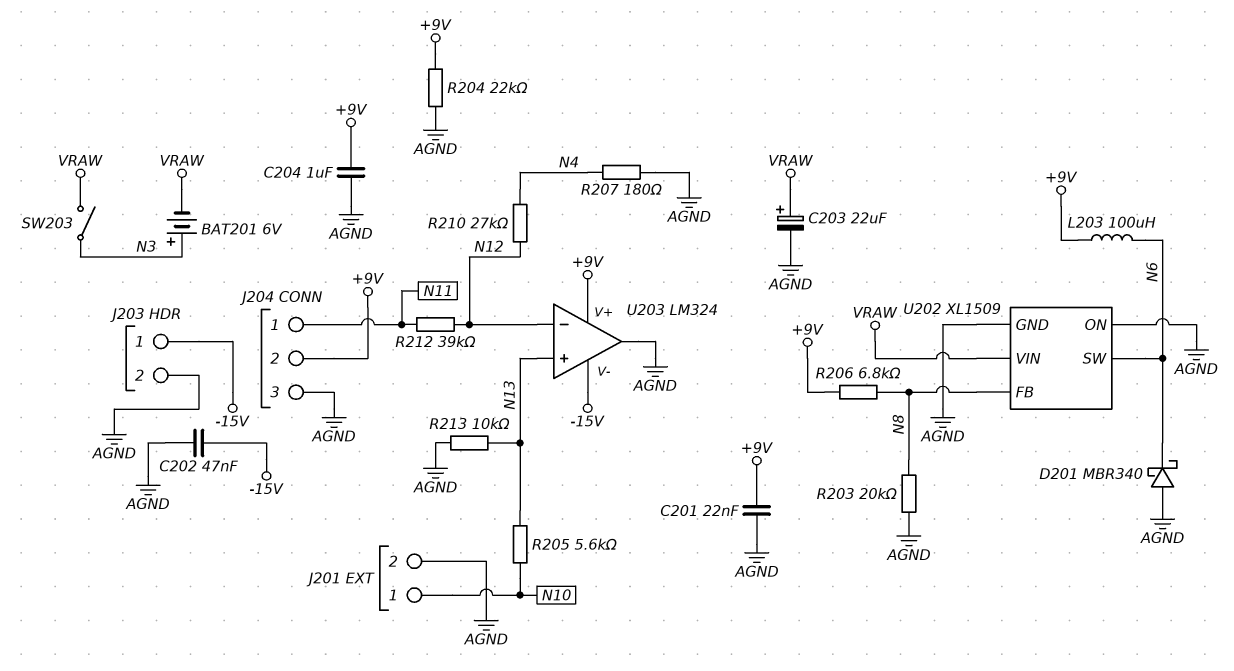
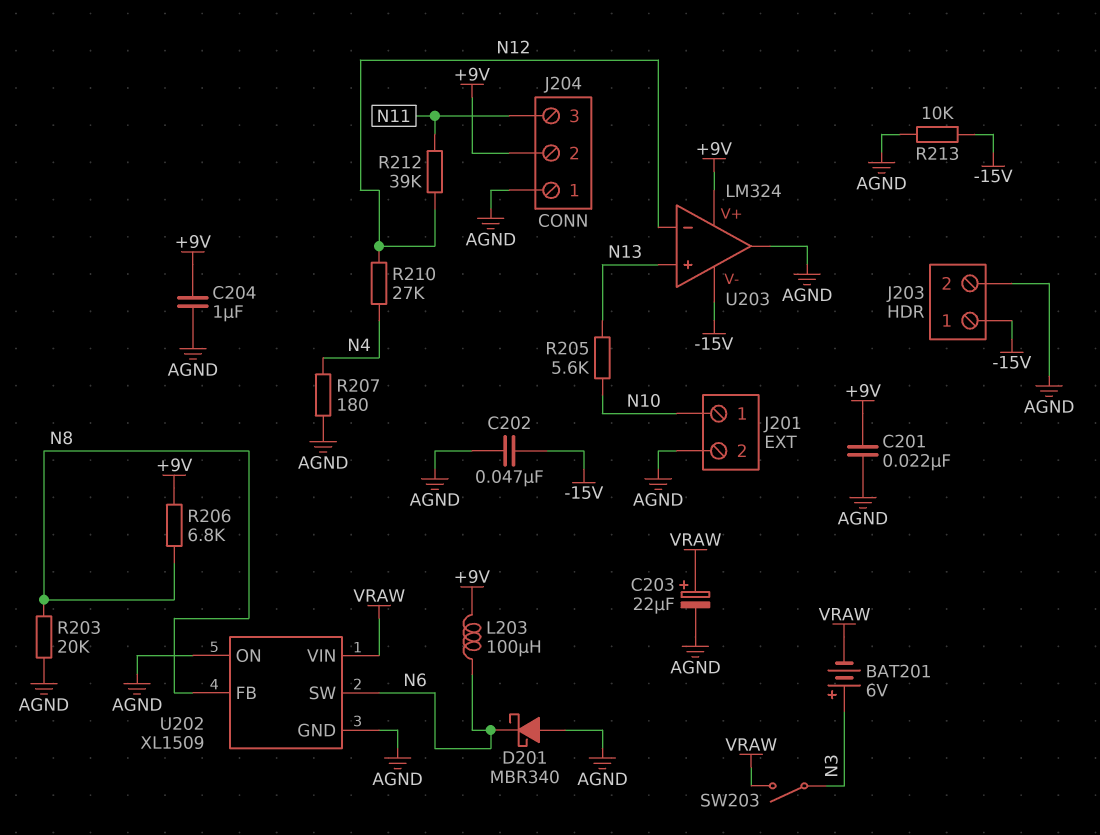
J204 pin 1: N11 -> AGND
J204 pin 3: AGND -> N11
R204: 22k (+9V, AGND) -> none
R213: 10k (AGND, N13) -> 10k (-15V, AGND)

